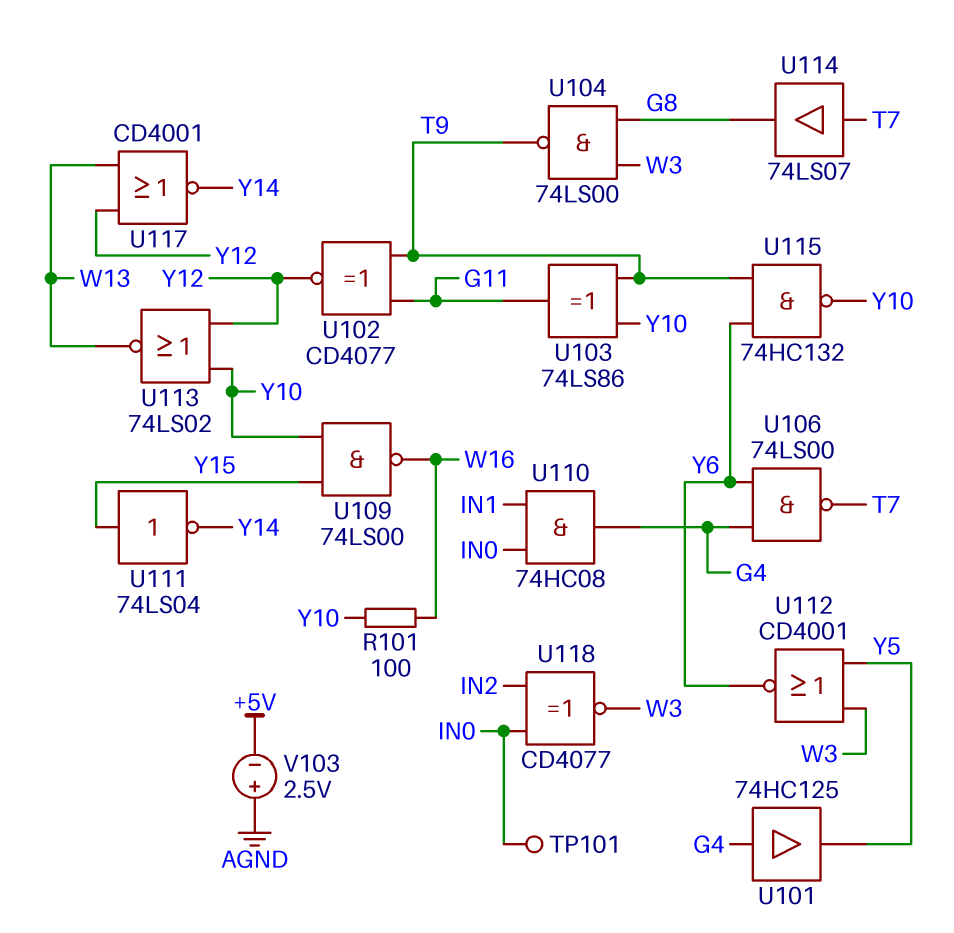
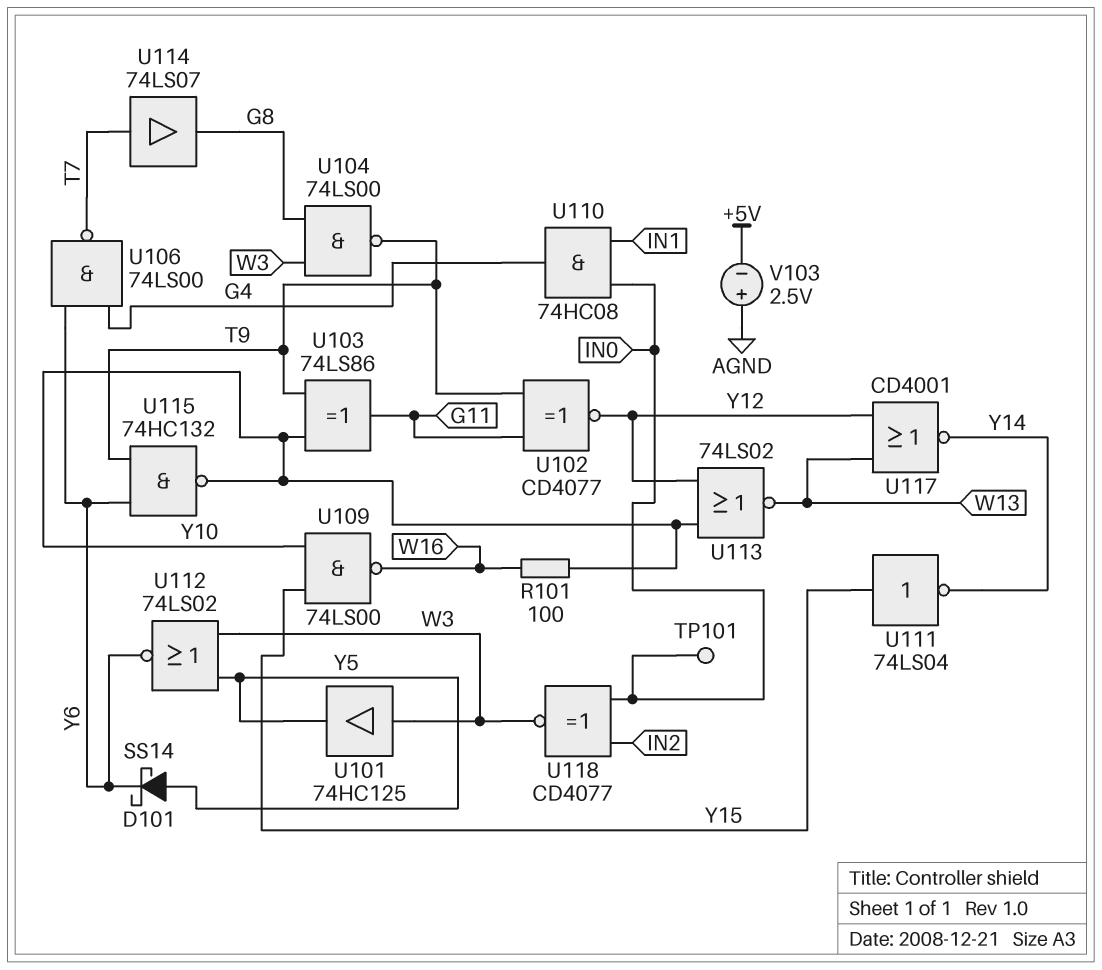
D101: none -> schottky SS14 (A Y5, K Y6)
U101: buffer 74HC125 (in G4, out Y5) -> buffer 74HC125 (in W3, out Y5)
U112: NOR CD4001 (in W3, in Y5, out Y6) -> NOR 74LS02 (in W3, in Y5, out Y6)

